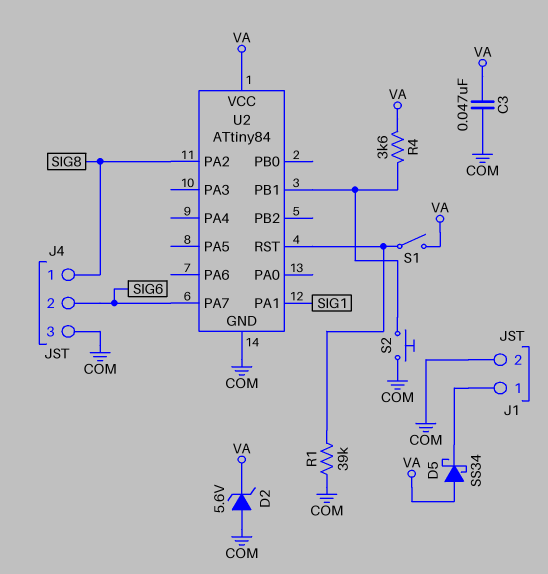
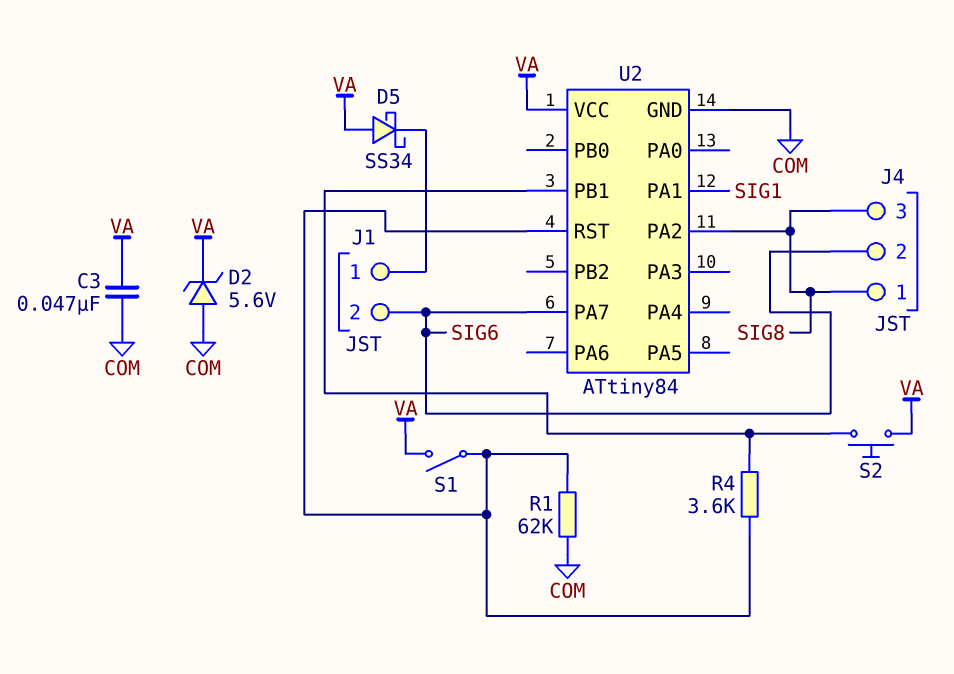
J1 pin 2: COM -> SIG6
J4 pin 3: COM -> SIG8
R1: 39k (COM, U2/RST) -> 62k (COM, U2/RST)
R4: 3.6k (U2/PB1, VA) -> 3.6k (U2/PB1, U2/RST)
S2: button (COM, U2/PB1) -> button (U2/PB1, VA)

